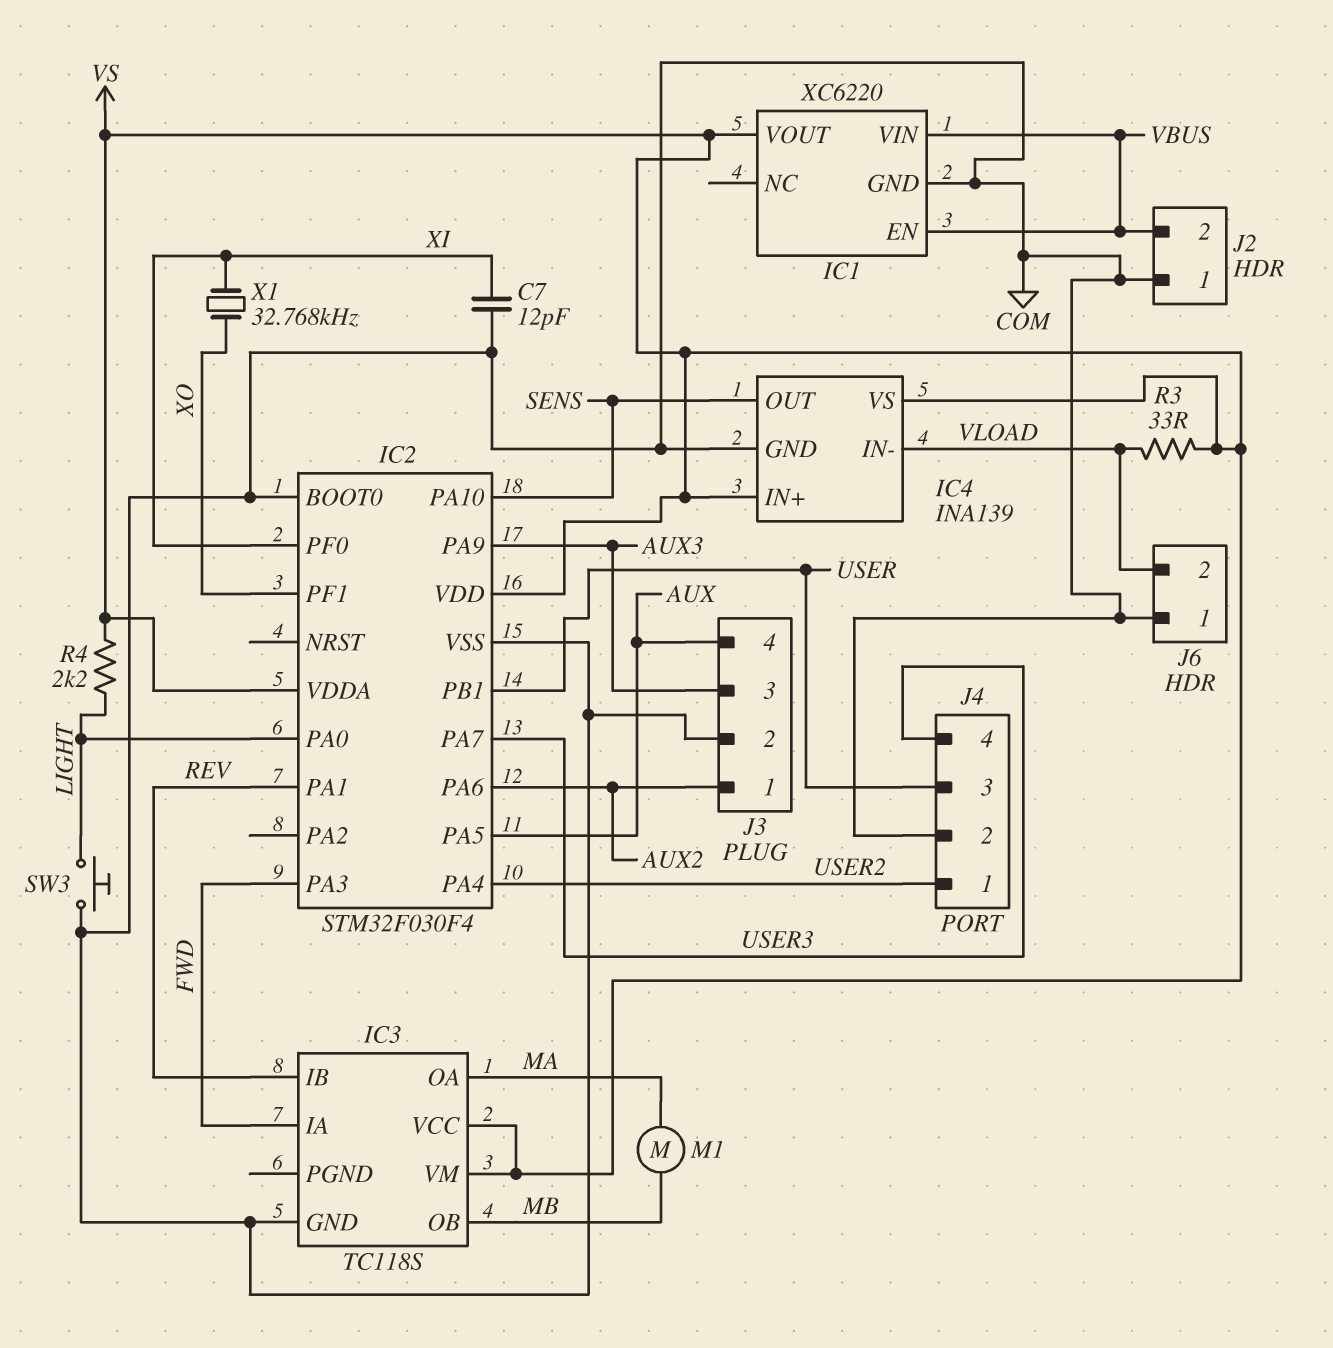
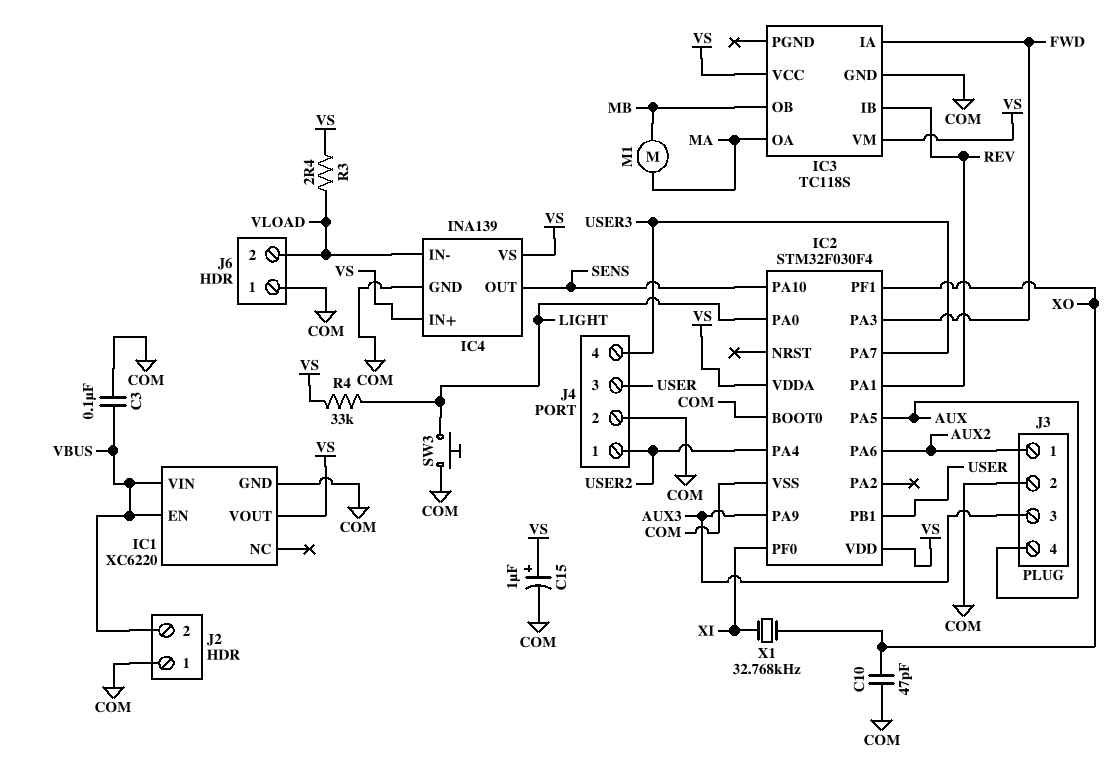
C3: none -> 100nF (COM, VBUS)
C7: 12pF (COM, XI) -> none
C10: none -> 47pF (COM, XO)
C15: none -> 1uF (plus VS, minus COM)
R3: 33 (VLOAD, VS) -> 2.4 (VLOAD, VS)
R4: 2.2k (LIGHT, VS) -> 33k (LIGHT, VS)

